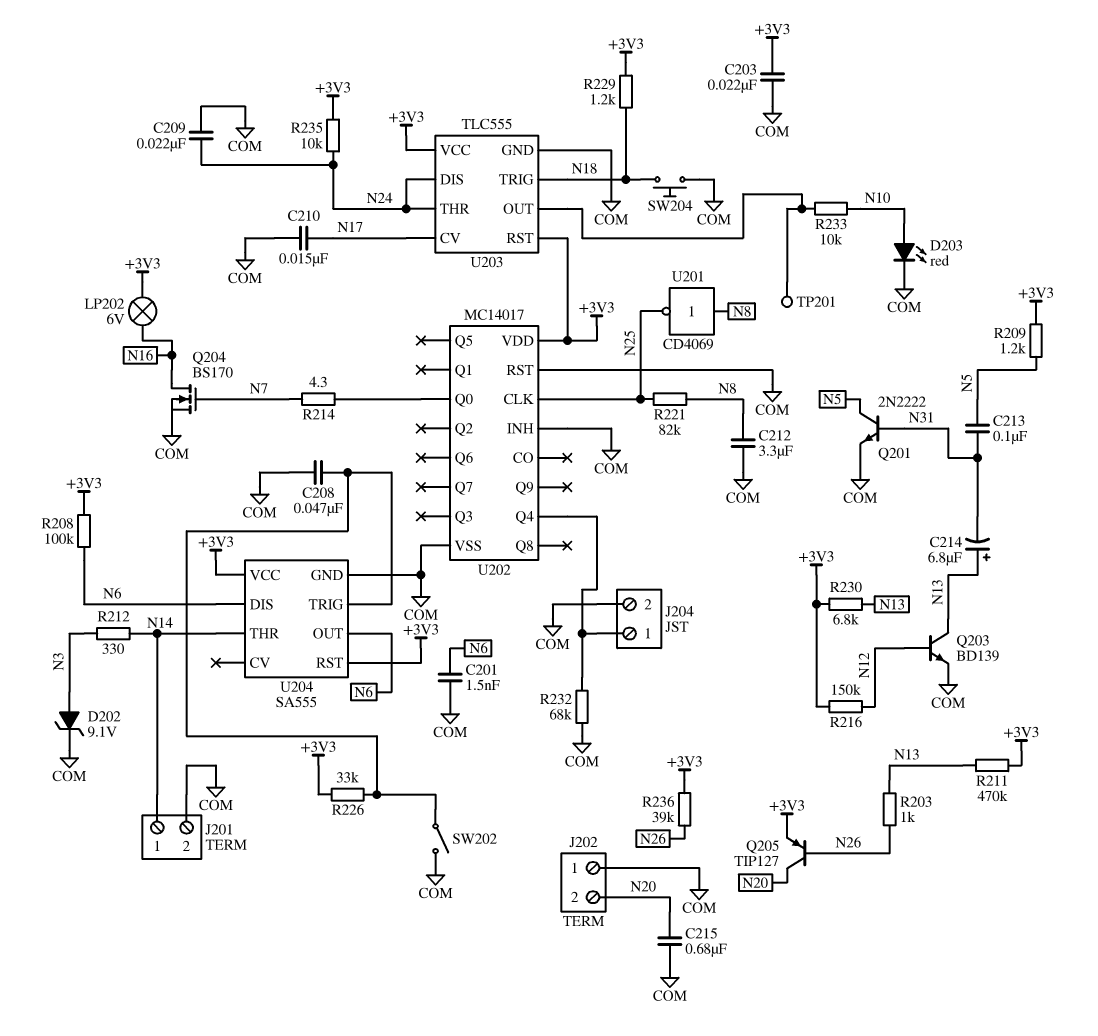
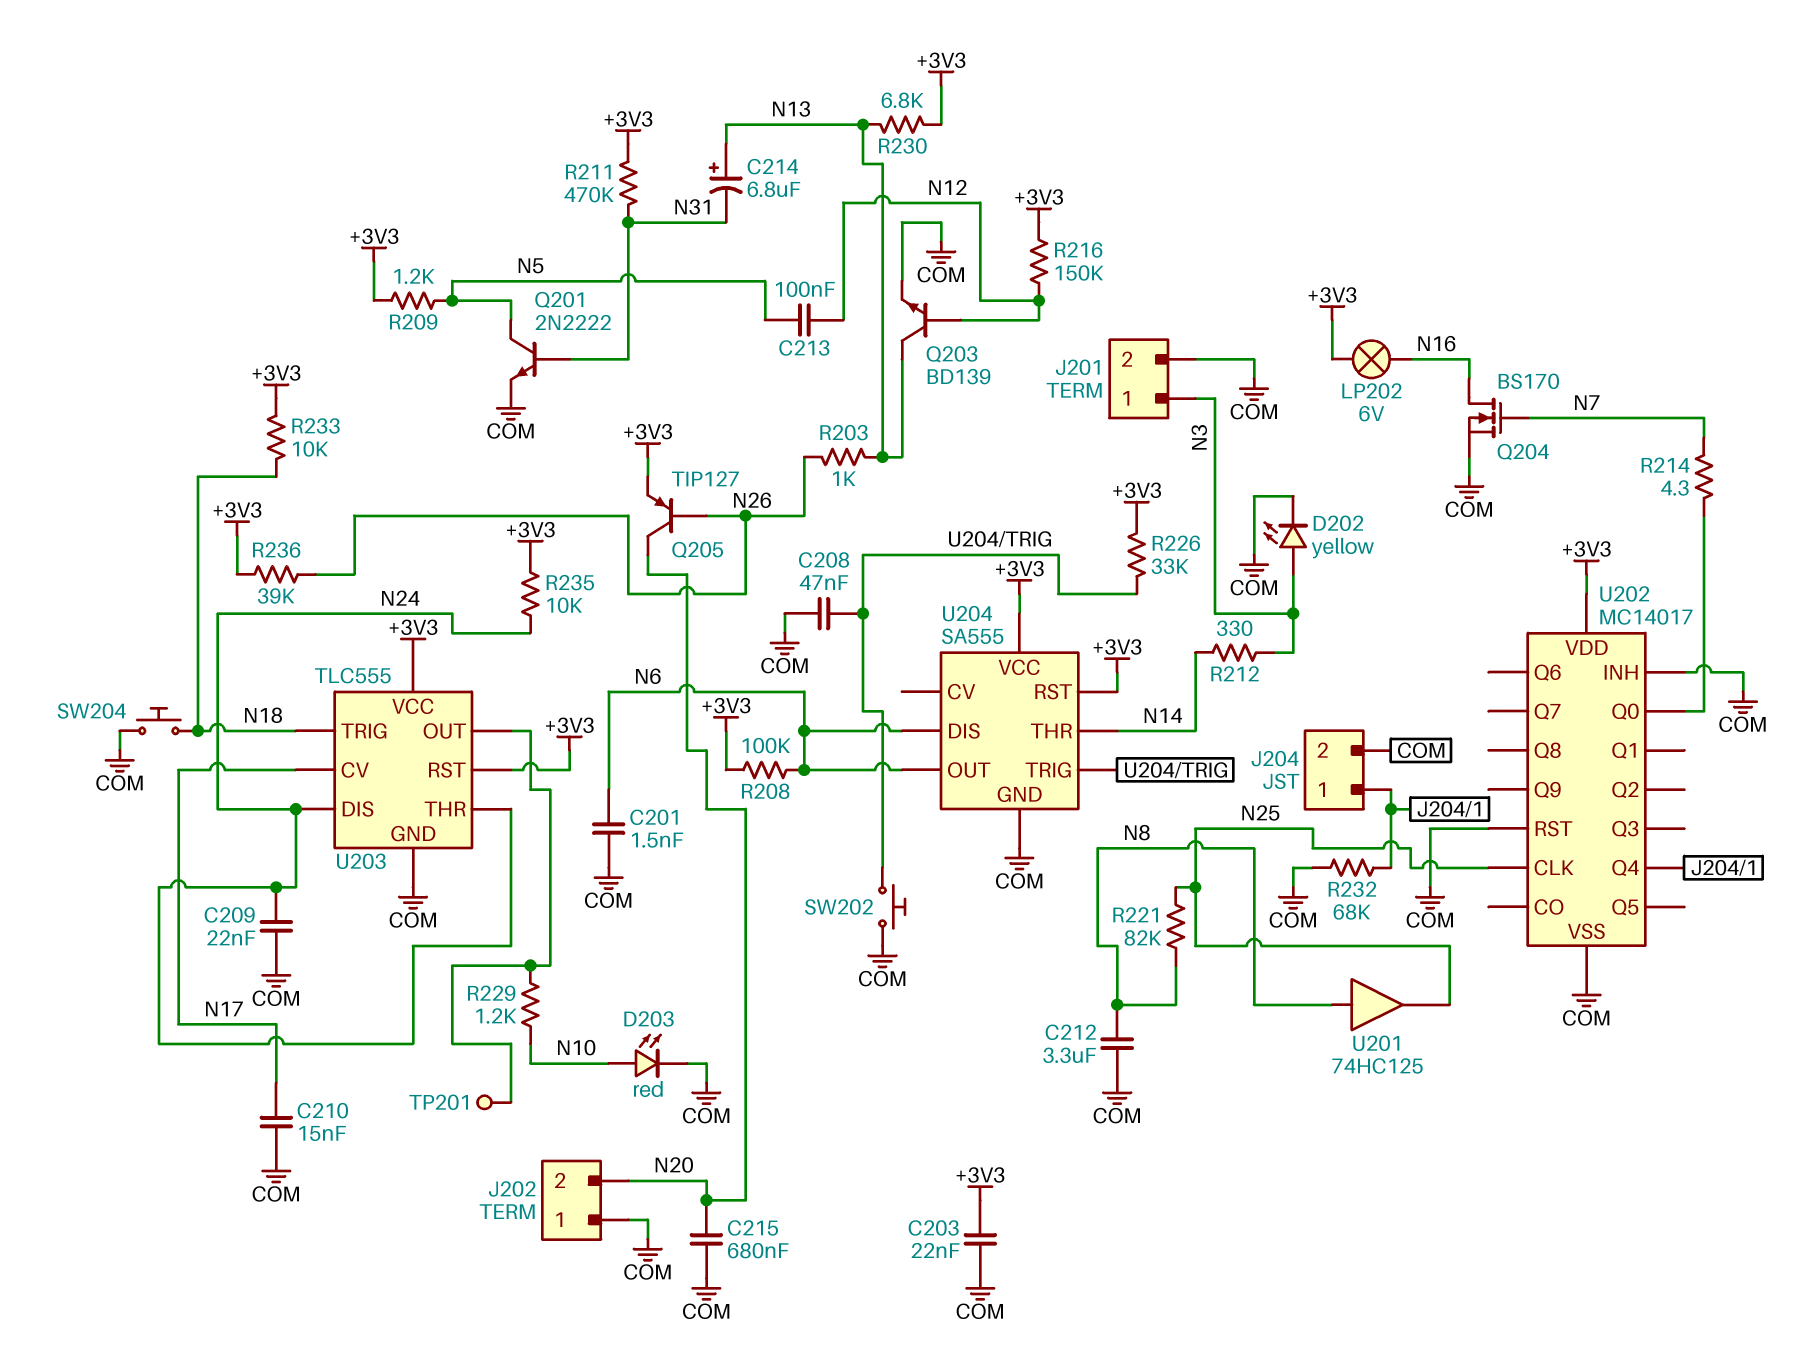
C213: 100nF (N5, N31) -> 100nF (N5, N12)
D202: zener 9.1V (A N3, K COM) -> LED yellow (A N3, K COM)
J201 pin 1: N14 -> N3
R211: 470k (+3V3, N13) -> 470k (+3V3, N31)
R229: 1.2k (+3V3, N18) -> 1.2k (N10, U203/OUT)
R233: 10k (N10, U203/OUT) -> 10k (+3V3, N18)
SW202: switch (COM, U204/TRIG) -> button (COM, U204/TRIG)
U201: NOT CD4069 (in N8, out N25) -> buffer 74HC125 (in N8, out N25)

